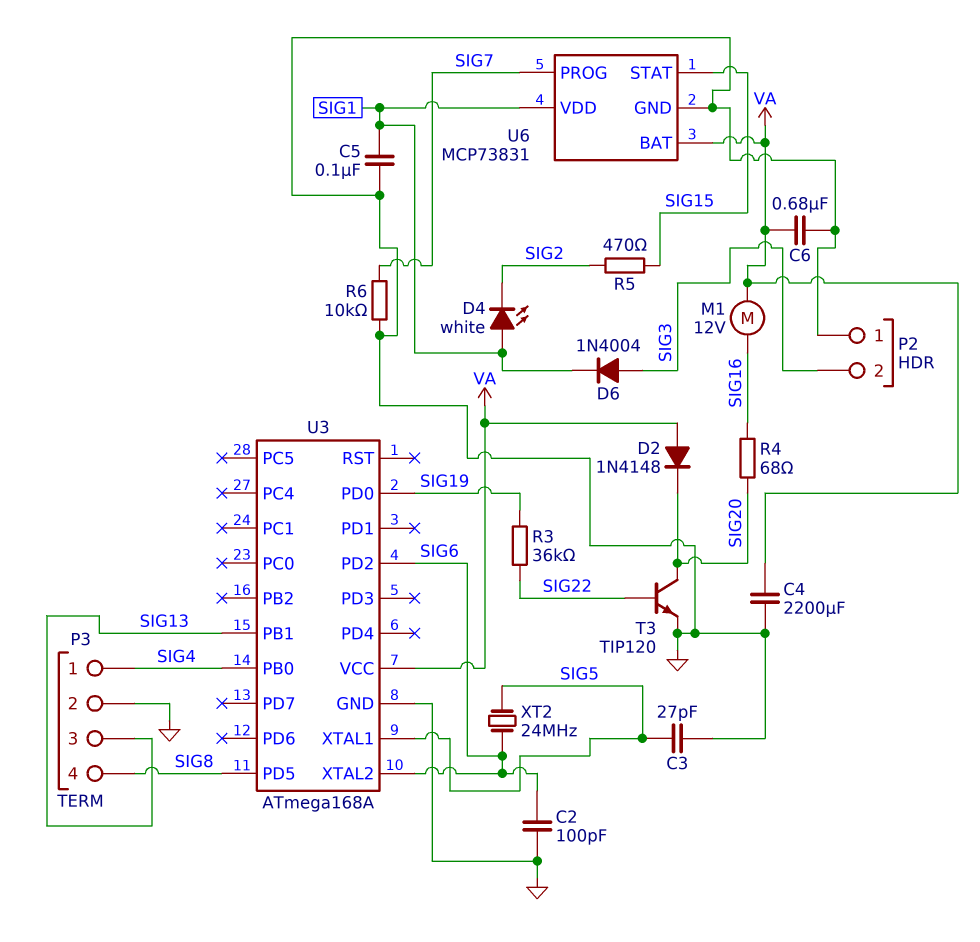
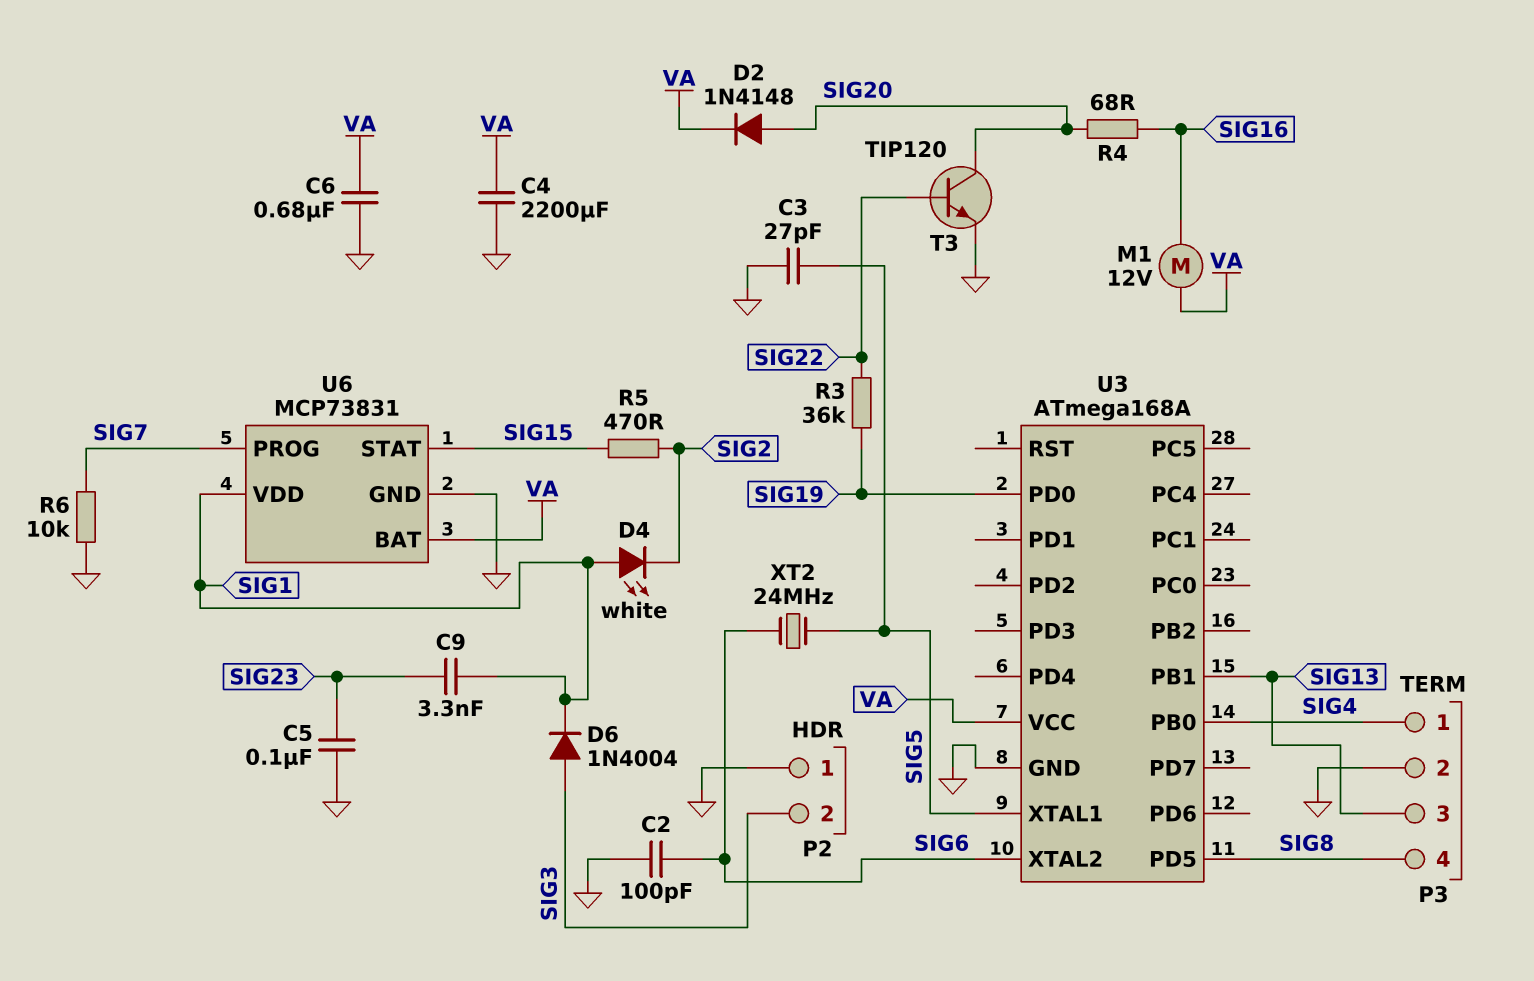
C5: 100nF (GND, SIG1) -> 100nF (GND, SIG23)
C9: none -> 3.3nF (SIG1, SIG23)
D2: diode 1N4148 (A VA, K SIG20) -> diode 1N4148 (A SIG20, K VA)
U3 pin PD2: SIG6 -> none

